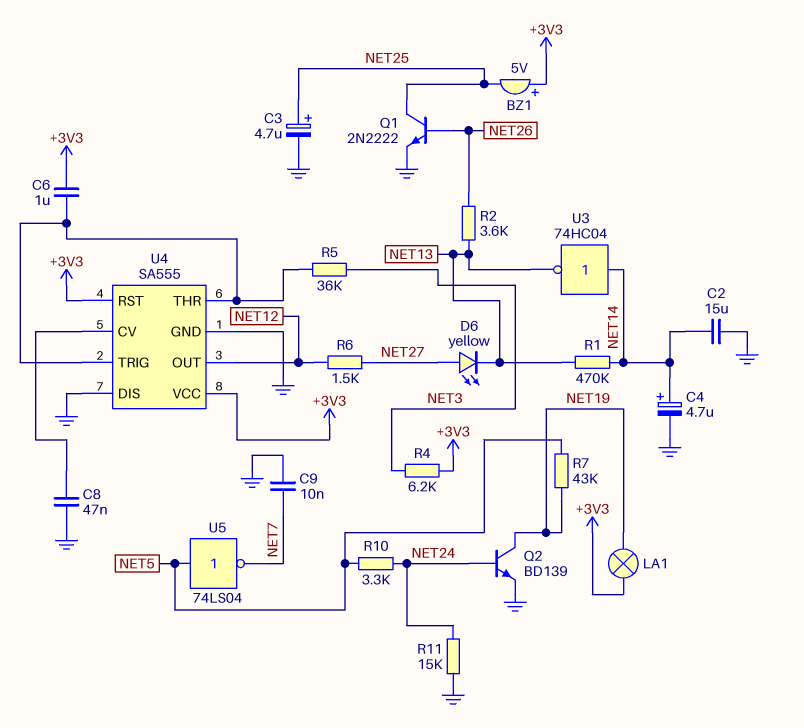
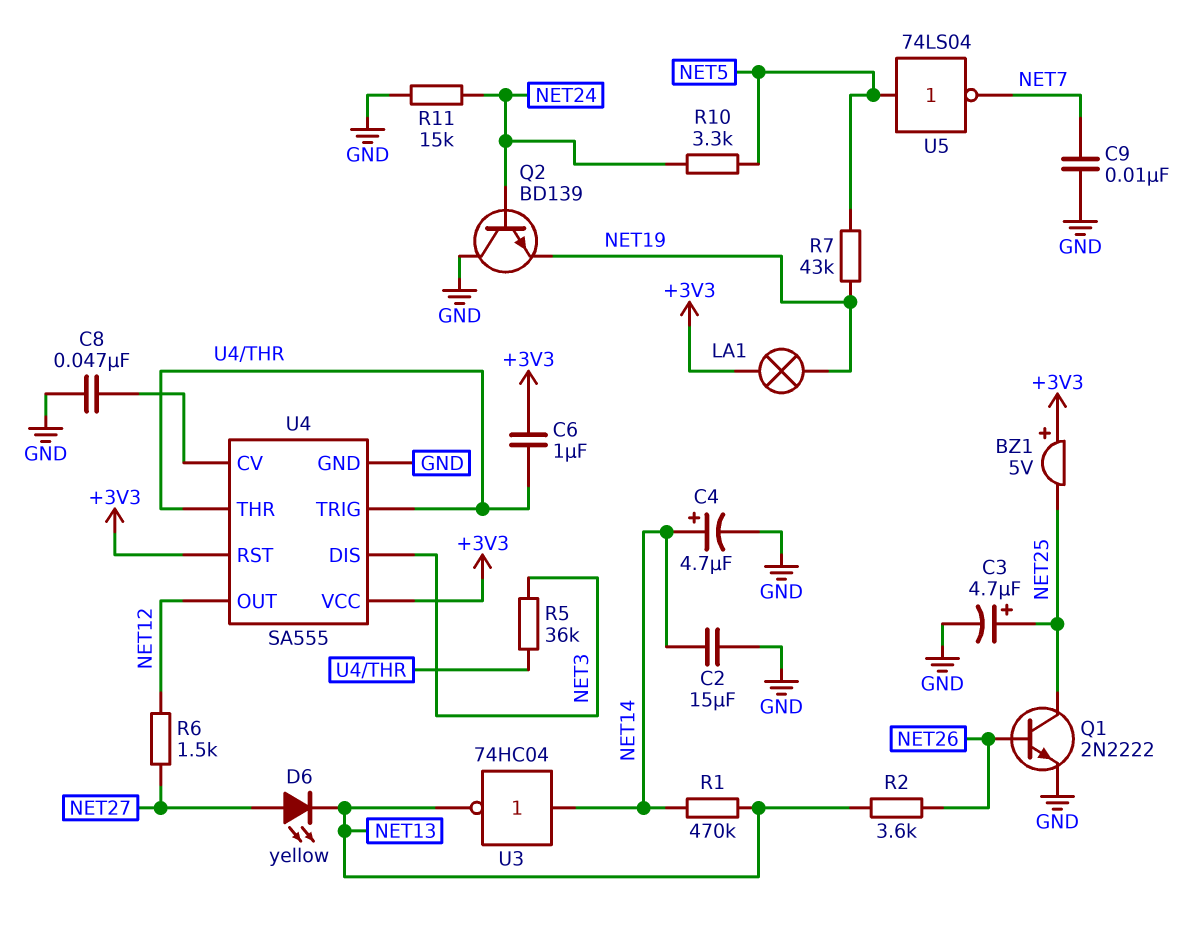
Q2: NPN BD139 (B NET24, C NET19, E GND) -> NPN BD139 (B NET24, C GND, E NET19)
R4: 6.2k (+3V3, NET3) -> none
U4 pin DIS: GND -> NET3

